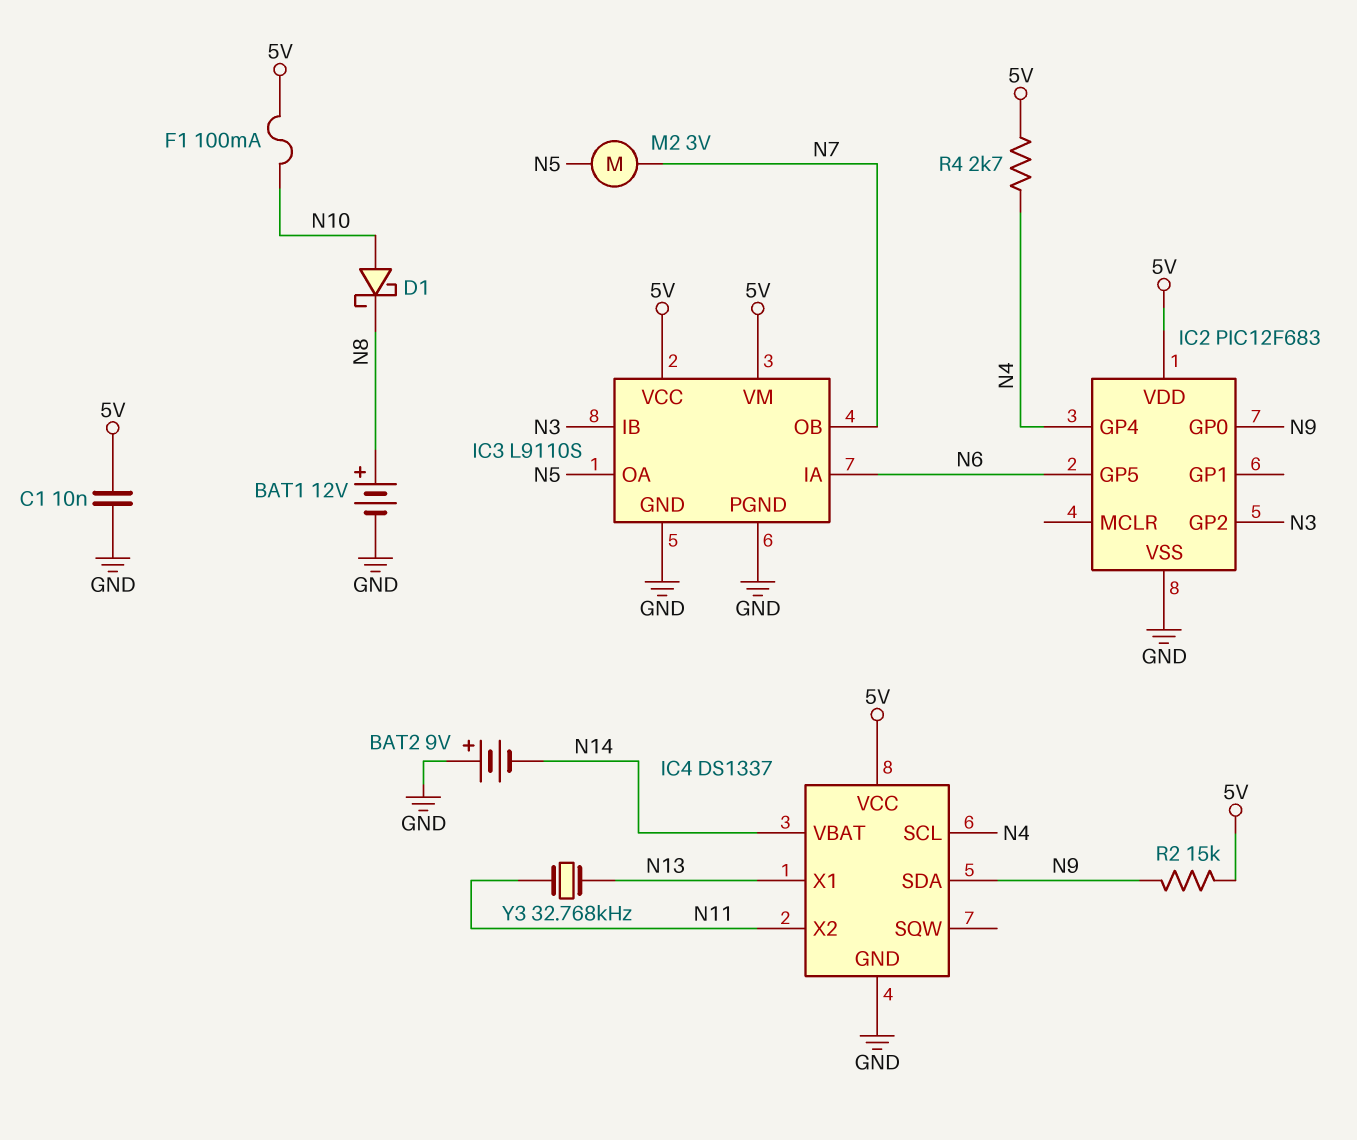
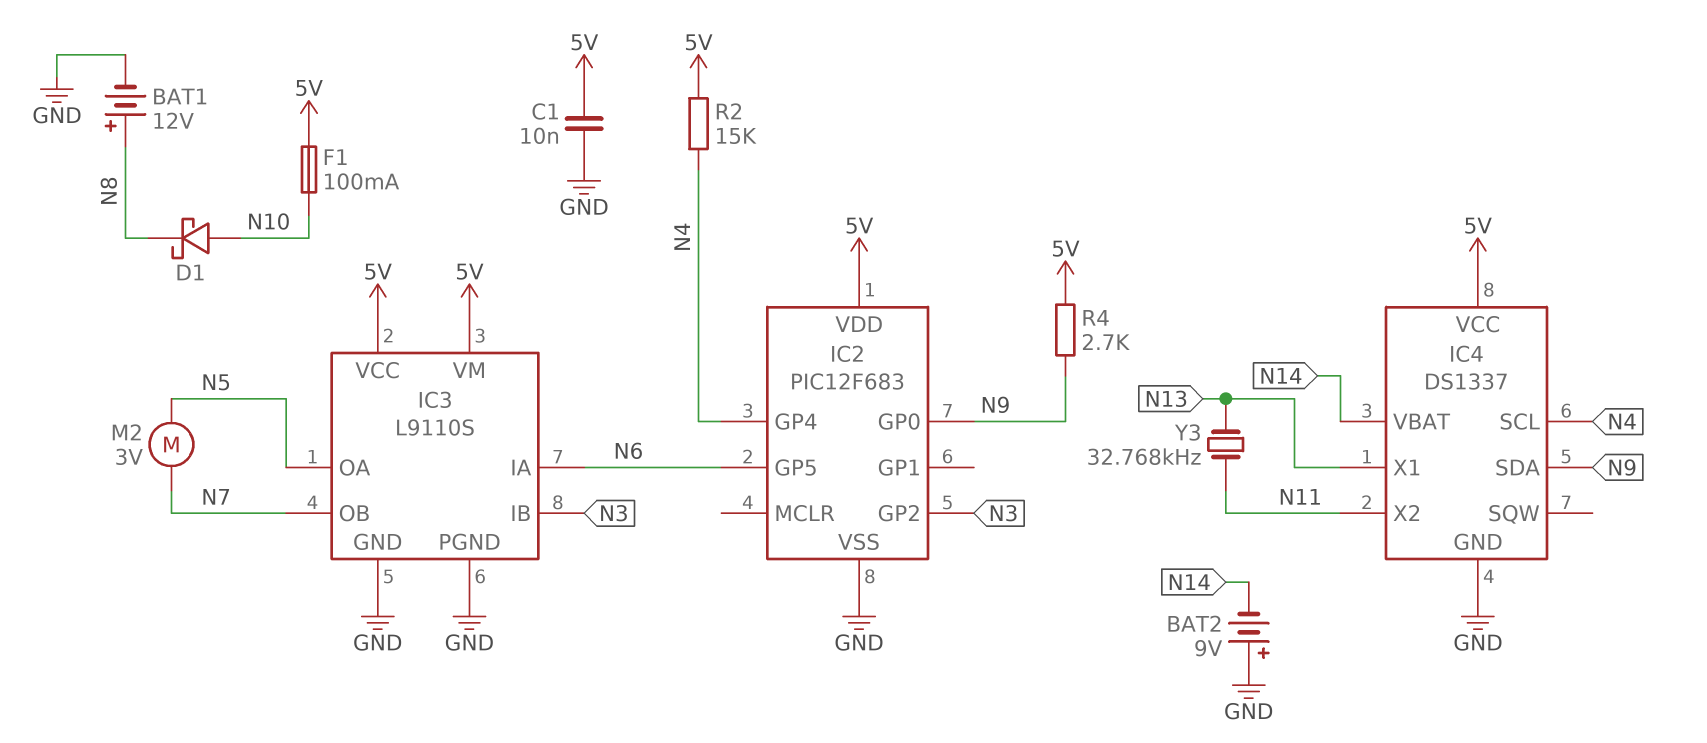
R2: 15k (5V, N9) -> 15k (5V, N4)
R4: 2.7k (5V, N4) -> 2.7k (5V, N9)

